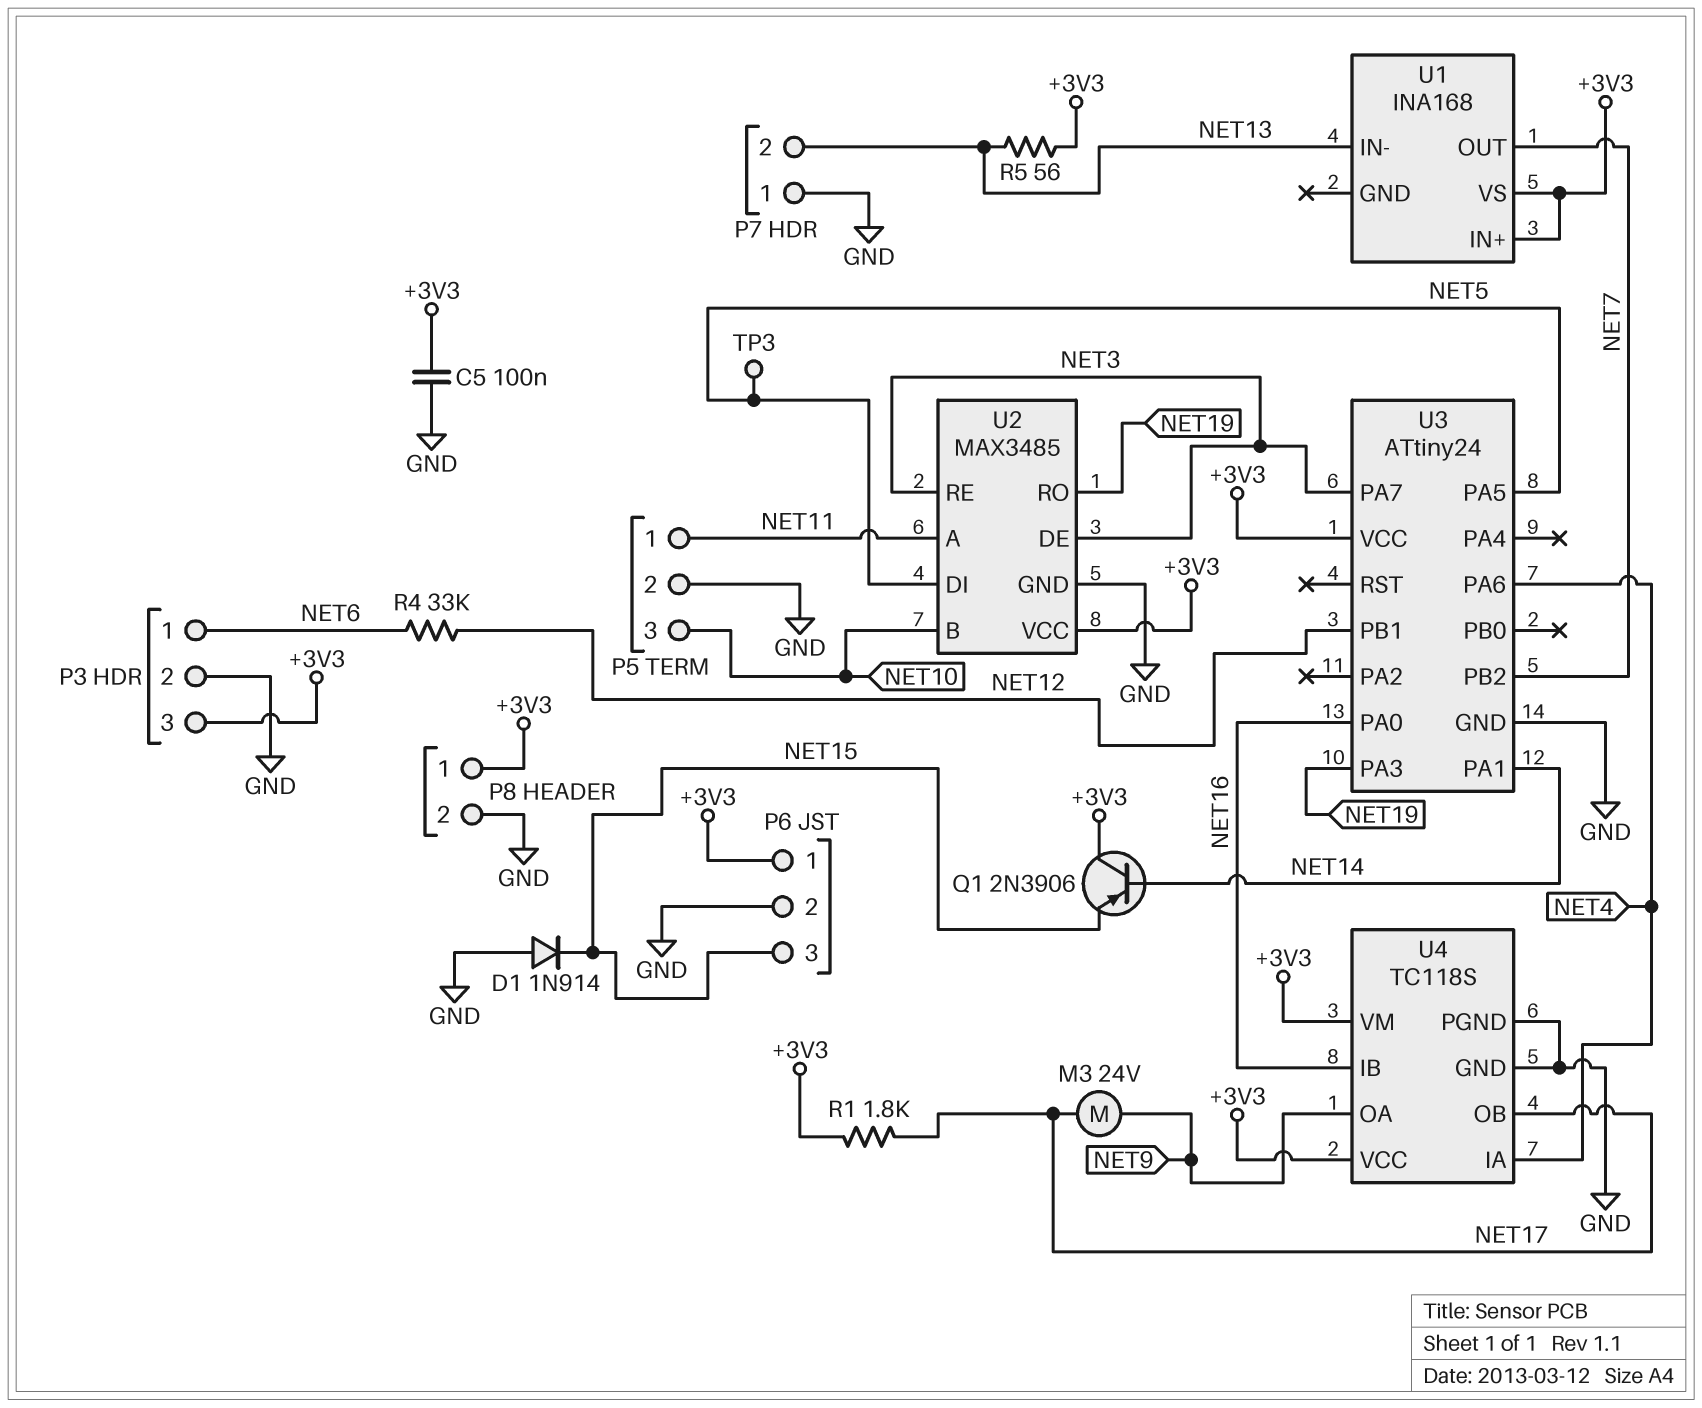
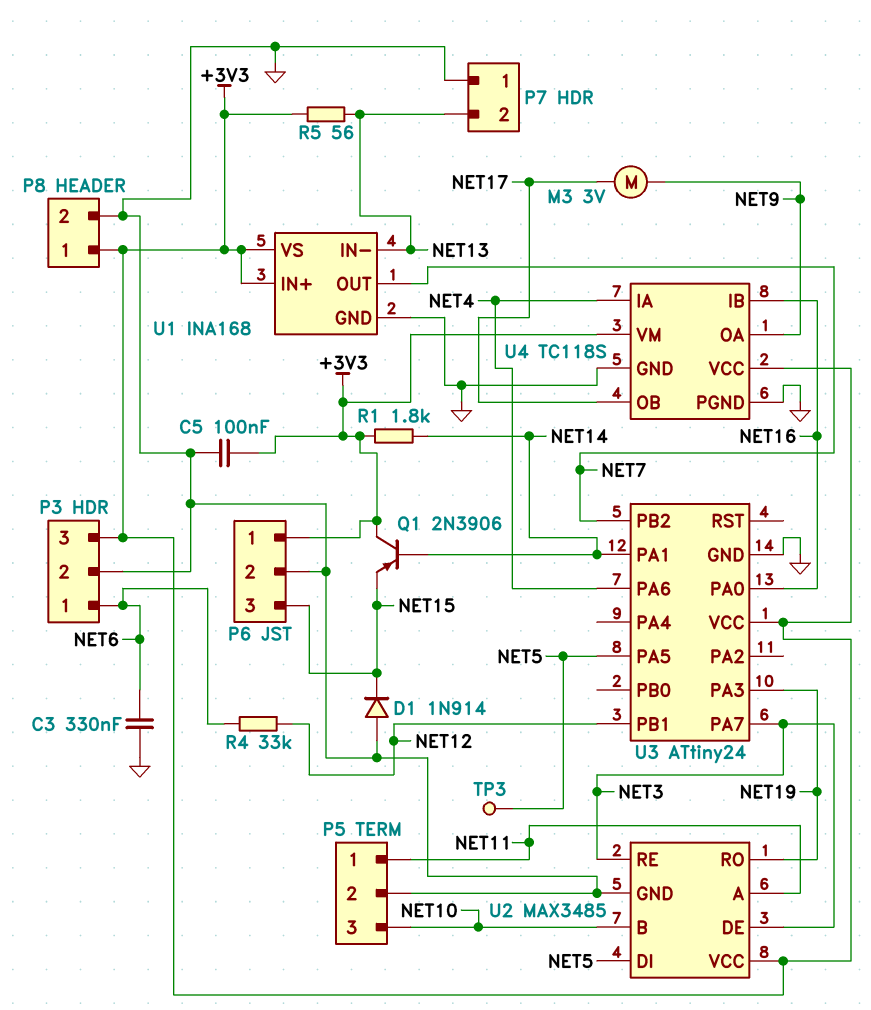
C3: none -> 330nF (GND, NET6)
M3: motor 24V (NET9, NET17) -> motor 3V (NET9, NET17)
R1: 1.8k (+3V3, NET17) -> 1.8k (+3V3, NET14)
U1 pin GND: none -> GND

